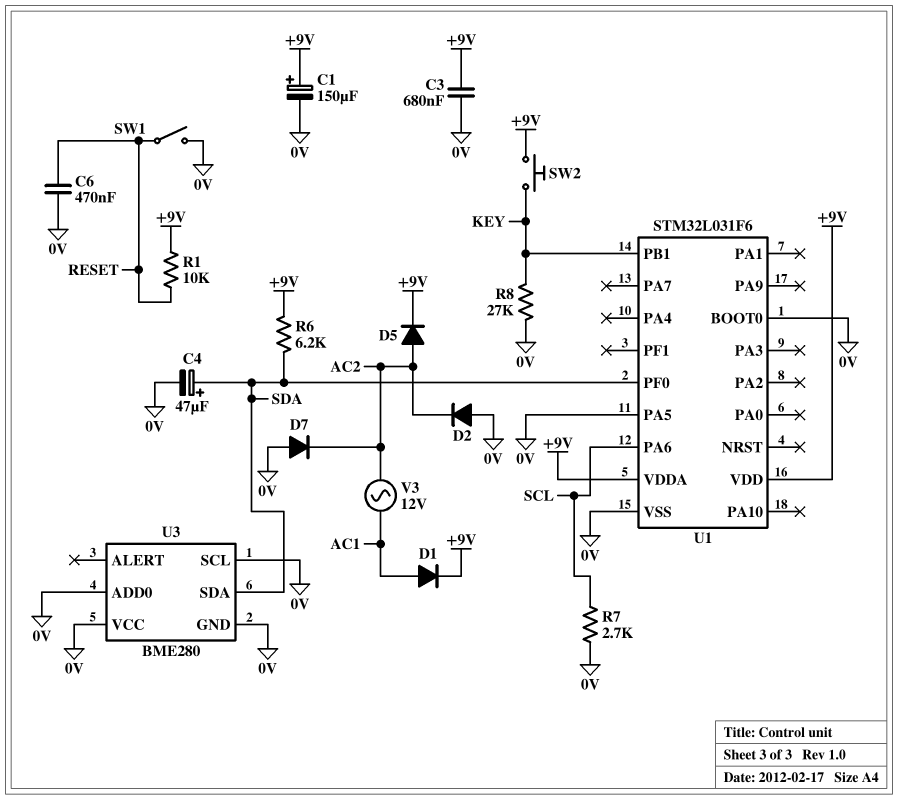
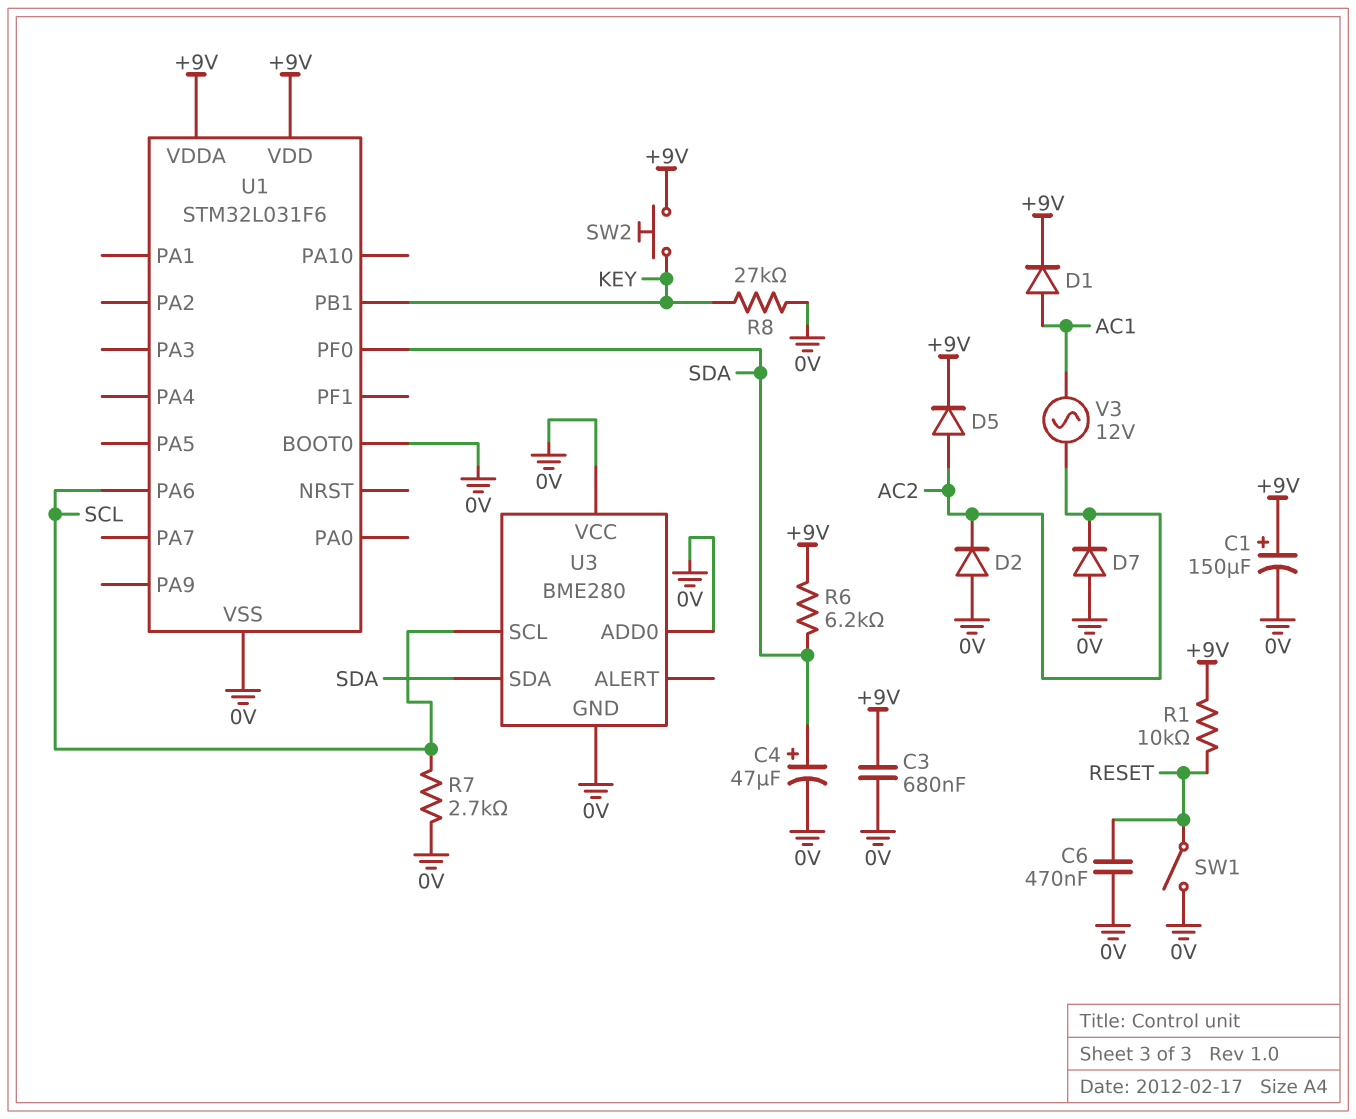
U1 pin PA5: 0V -> none
U3 pin SCL: 0V -> SCL

